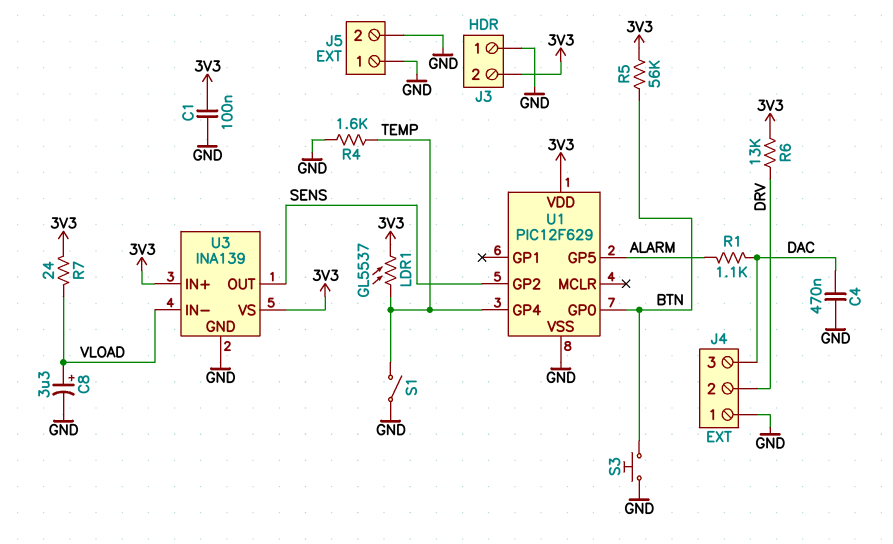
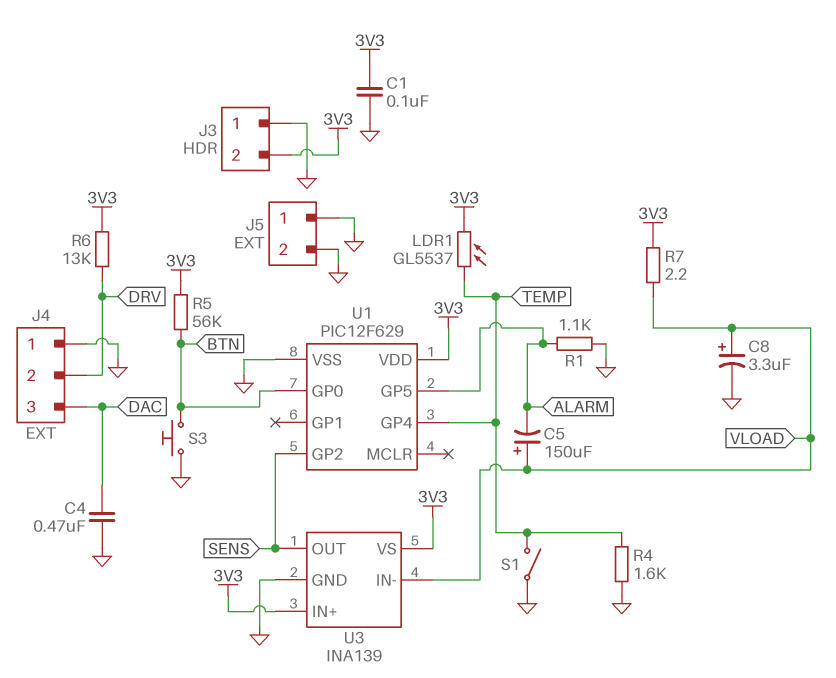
C5: none -> 150uF (plus VLOAD, minus ALARM)
R1: 1.1k (ALARM, DAC) -> 1.1k (ALARM, GND)
R7: 24 (3V3, VLOAD) -> 2.2 (3V3, VLOAD)

